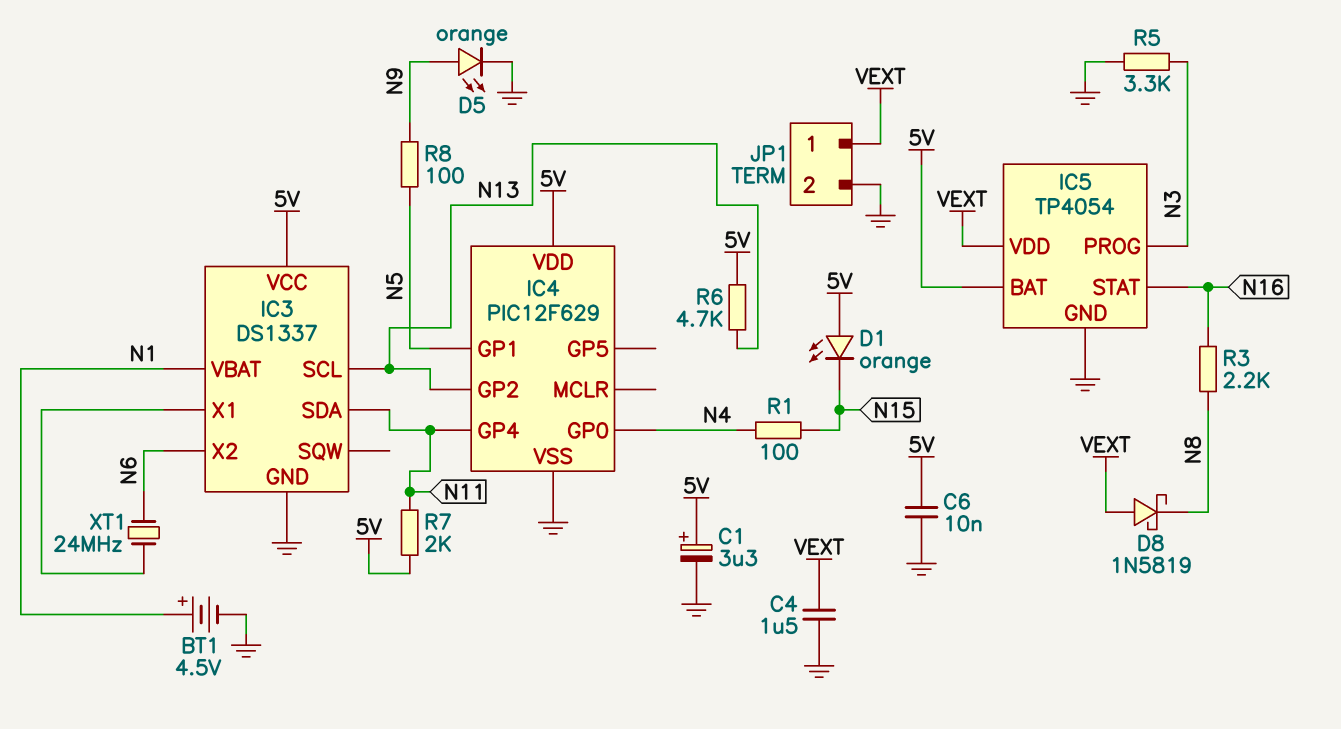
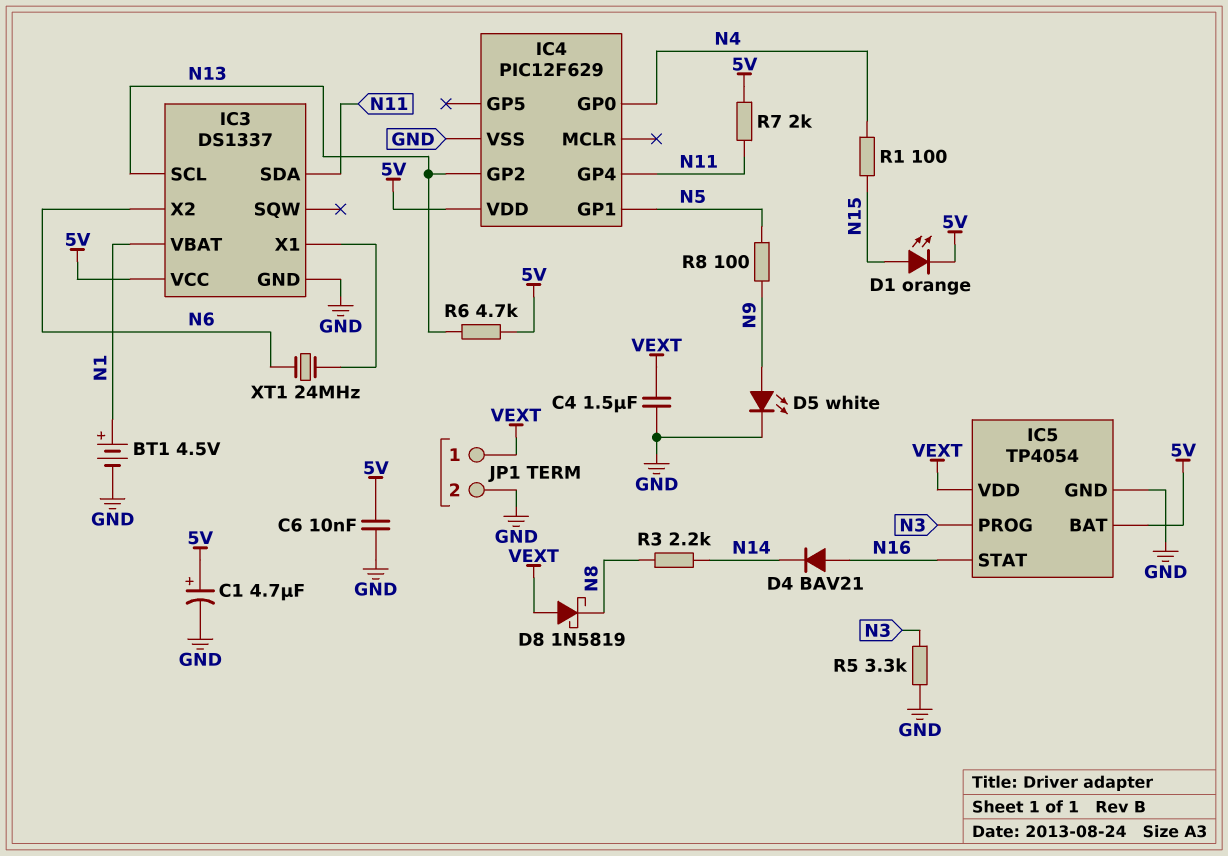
C1: 3.3uF (plus 5V, minus GND) -> 4.7uF (plus 5V, minus GND)
D1: LED orange (A 5V, K N15) -> LED orange (A N15, K 5V)
D4: none -> diode BAV21 (A N16, K N14)
D5: LED orange (A N9, K GND) -> LED white (A N9, K GND)
R3: 2.2k (N8, N16) -> 2.2k (N8, N14)

